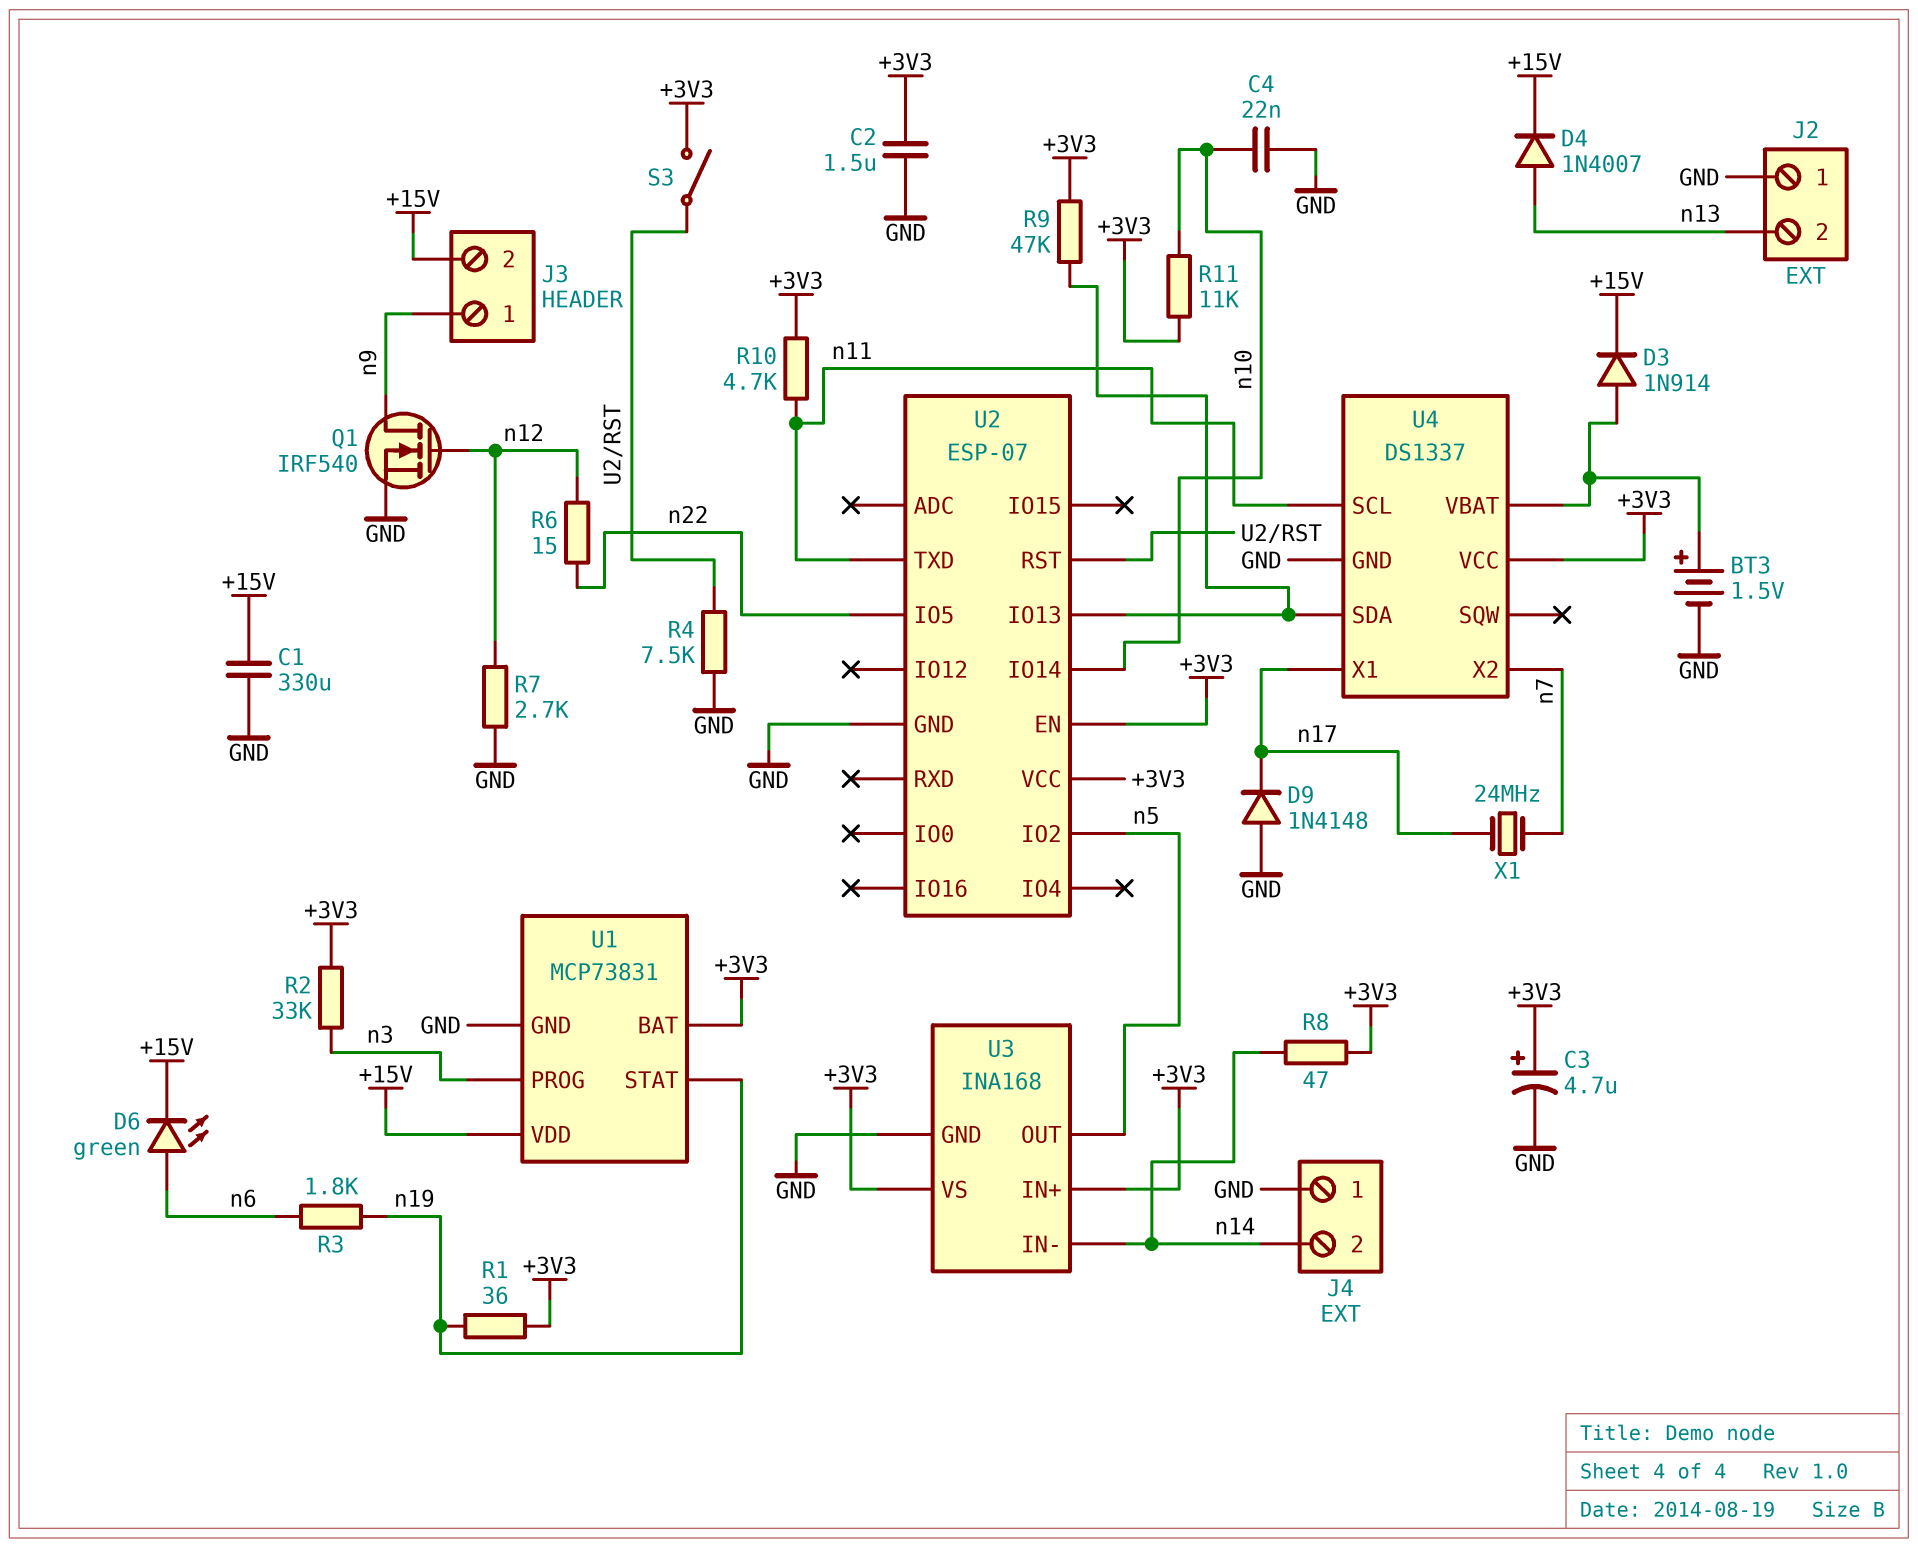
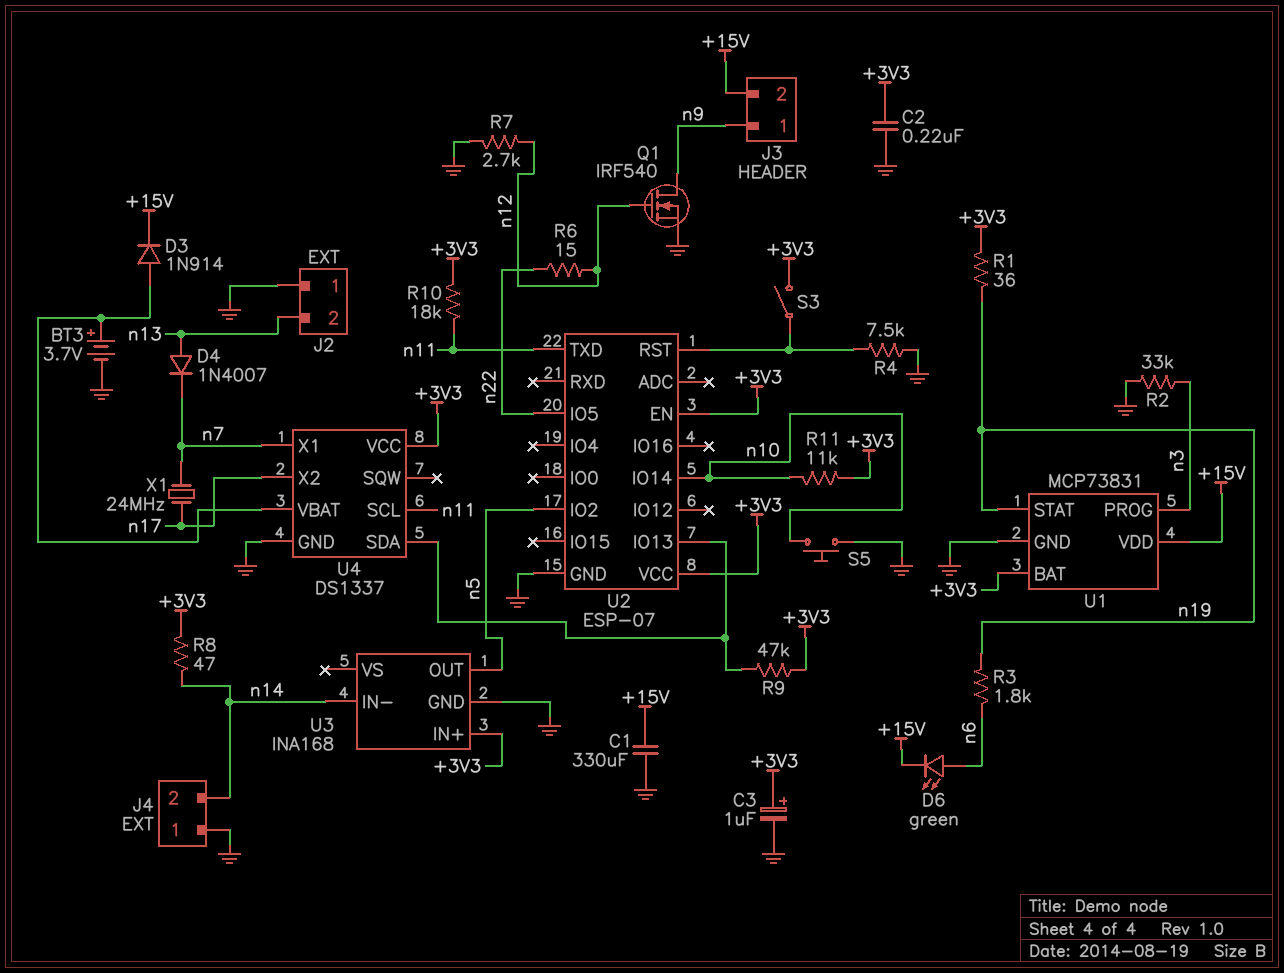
BT3: 1.5V (plus U4/VBAT, minus GND) -> 3.7V (plus U4/VBAT, minus GND)
C2: 1.5uF (+3V3, GND) -> 220nF (+3V3, GND)
C3: 4.7uF (plus +3V3, minus GND) -> 1uF (plus +3V3, minus GND)
C4: 22nF (GND, n10) -> none
D4: diode 1N4007 (A n13, K +15V) -> diode 1N4007 (A n13, K n7)
D9: diode 1N4148 (A GND, K n17) -> none
R2: 33k (+3V3, n3) -> 33k (GND, n3)
R10: 4.7k (+3V3, n11) -> 18k (+3V3, n11)
S5: none -> button (GND, n10)
U3 pin VS: +3V3 -> none
U4 pin X1: n17 -> n7
U4 pin X2: n7 -> n17

